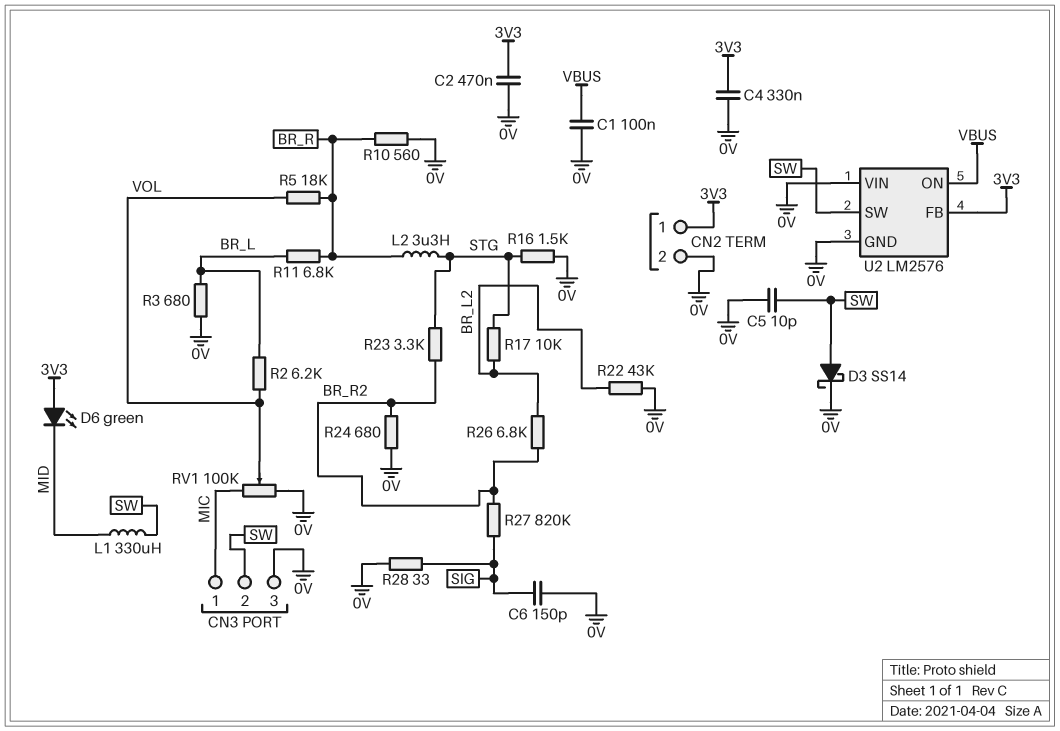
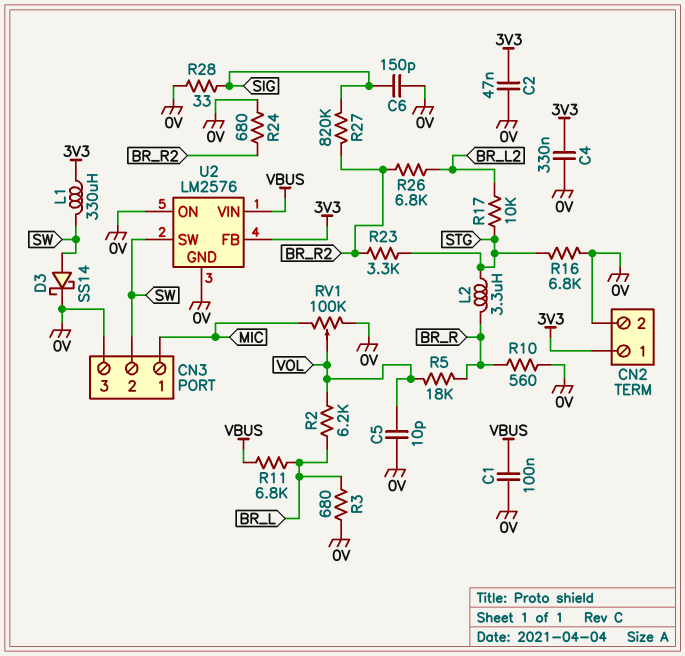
C2: 470nF (0V, 3V3) -> 47nF (0V, 3V3)
C5: 10pF (0V, SW) -> 10pF (0V, VOL)
D6: LED green (A 3V3, K MID) -> none
L1: 330uH (MID, SW) -> 330uH (3V3, SW)
R11: 6.8k (BR_L, BR_R) -> 6.8k (BR_L, VBUS)
R16: 1.5k (0V, STG) -> 6.8k (0V, STG)
R22: 43k (0V, BR_L2) -> none
U2 pin ON: VBUS -> 0V
U2 pin VIN: 0V -> VBUS

